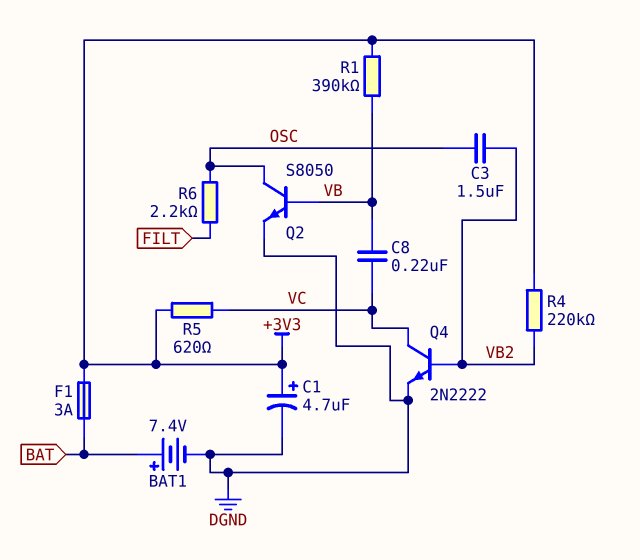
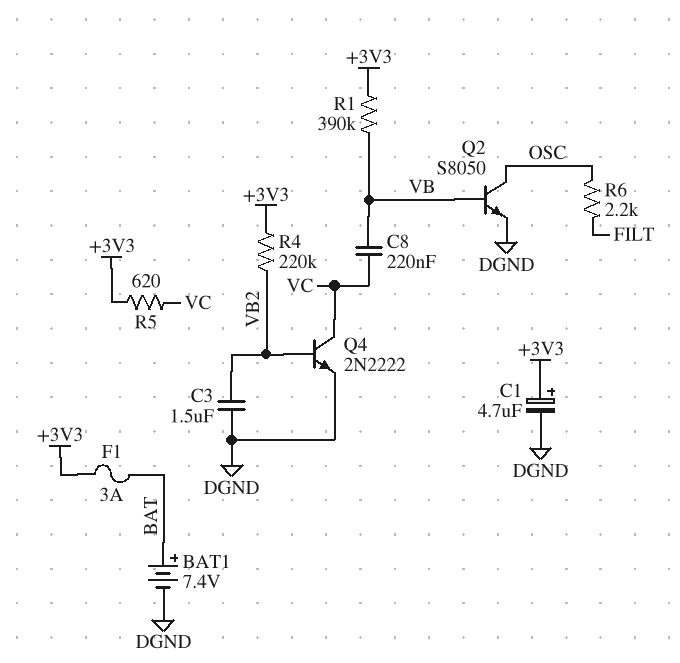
C3: 1.5uF (OSC, VB2) -> 1.5uF (DGND, VB2)

